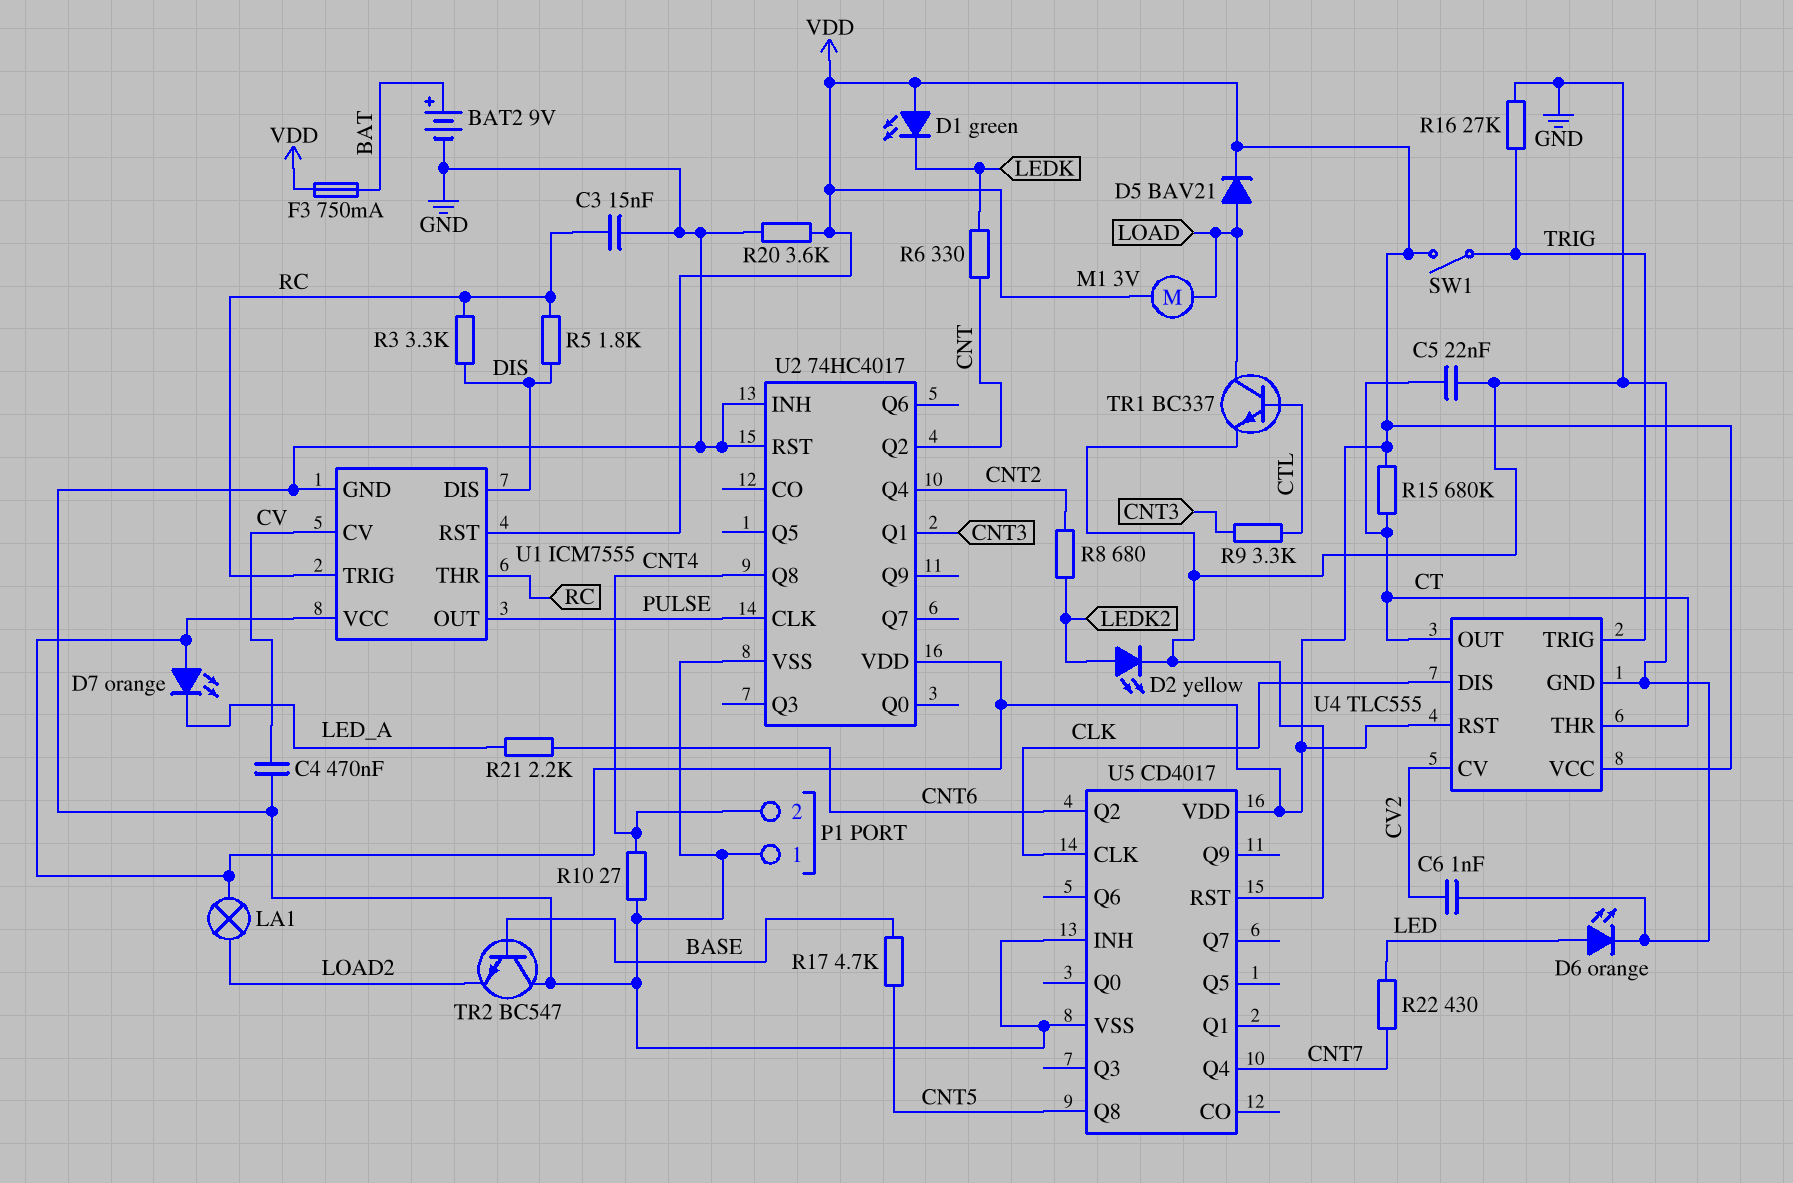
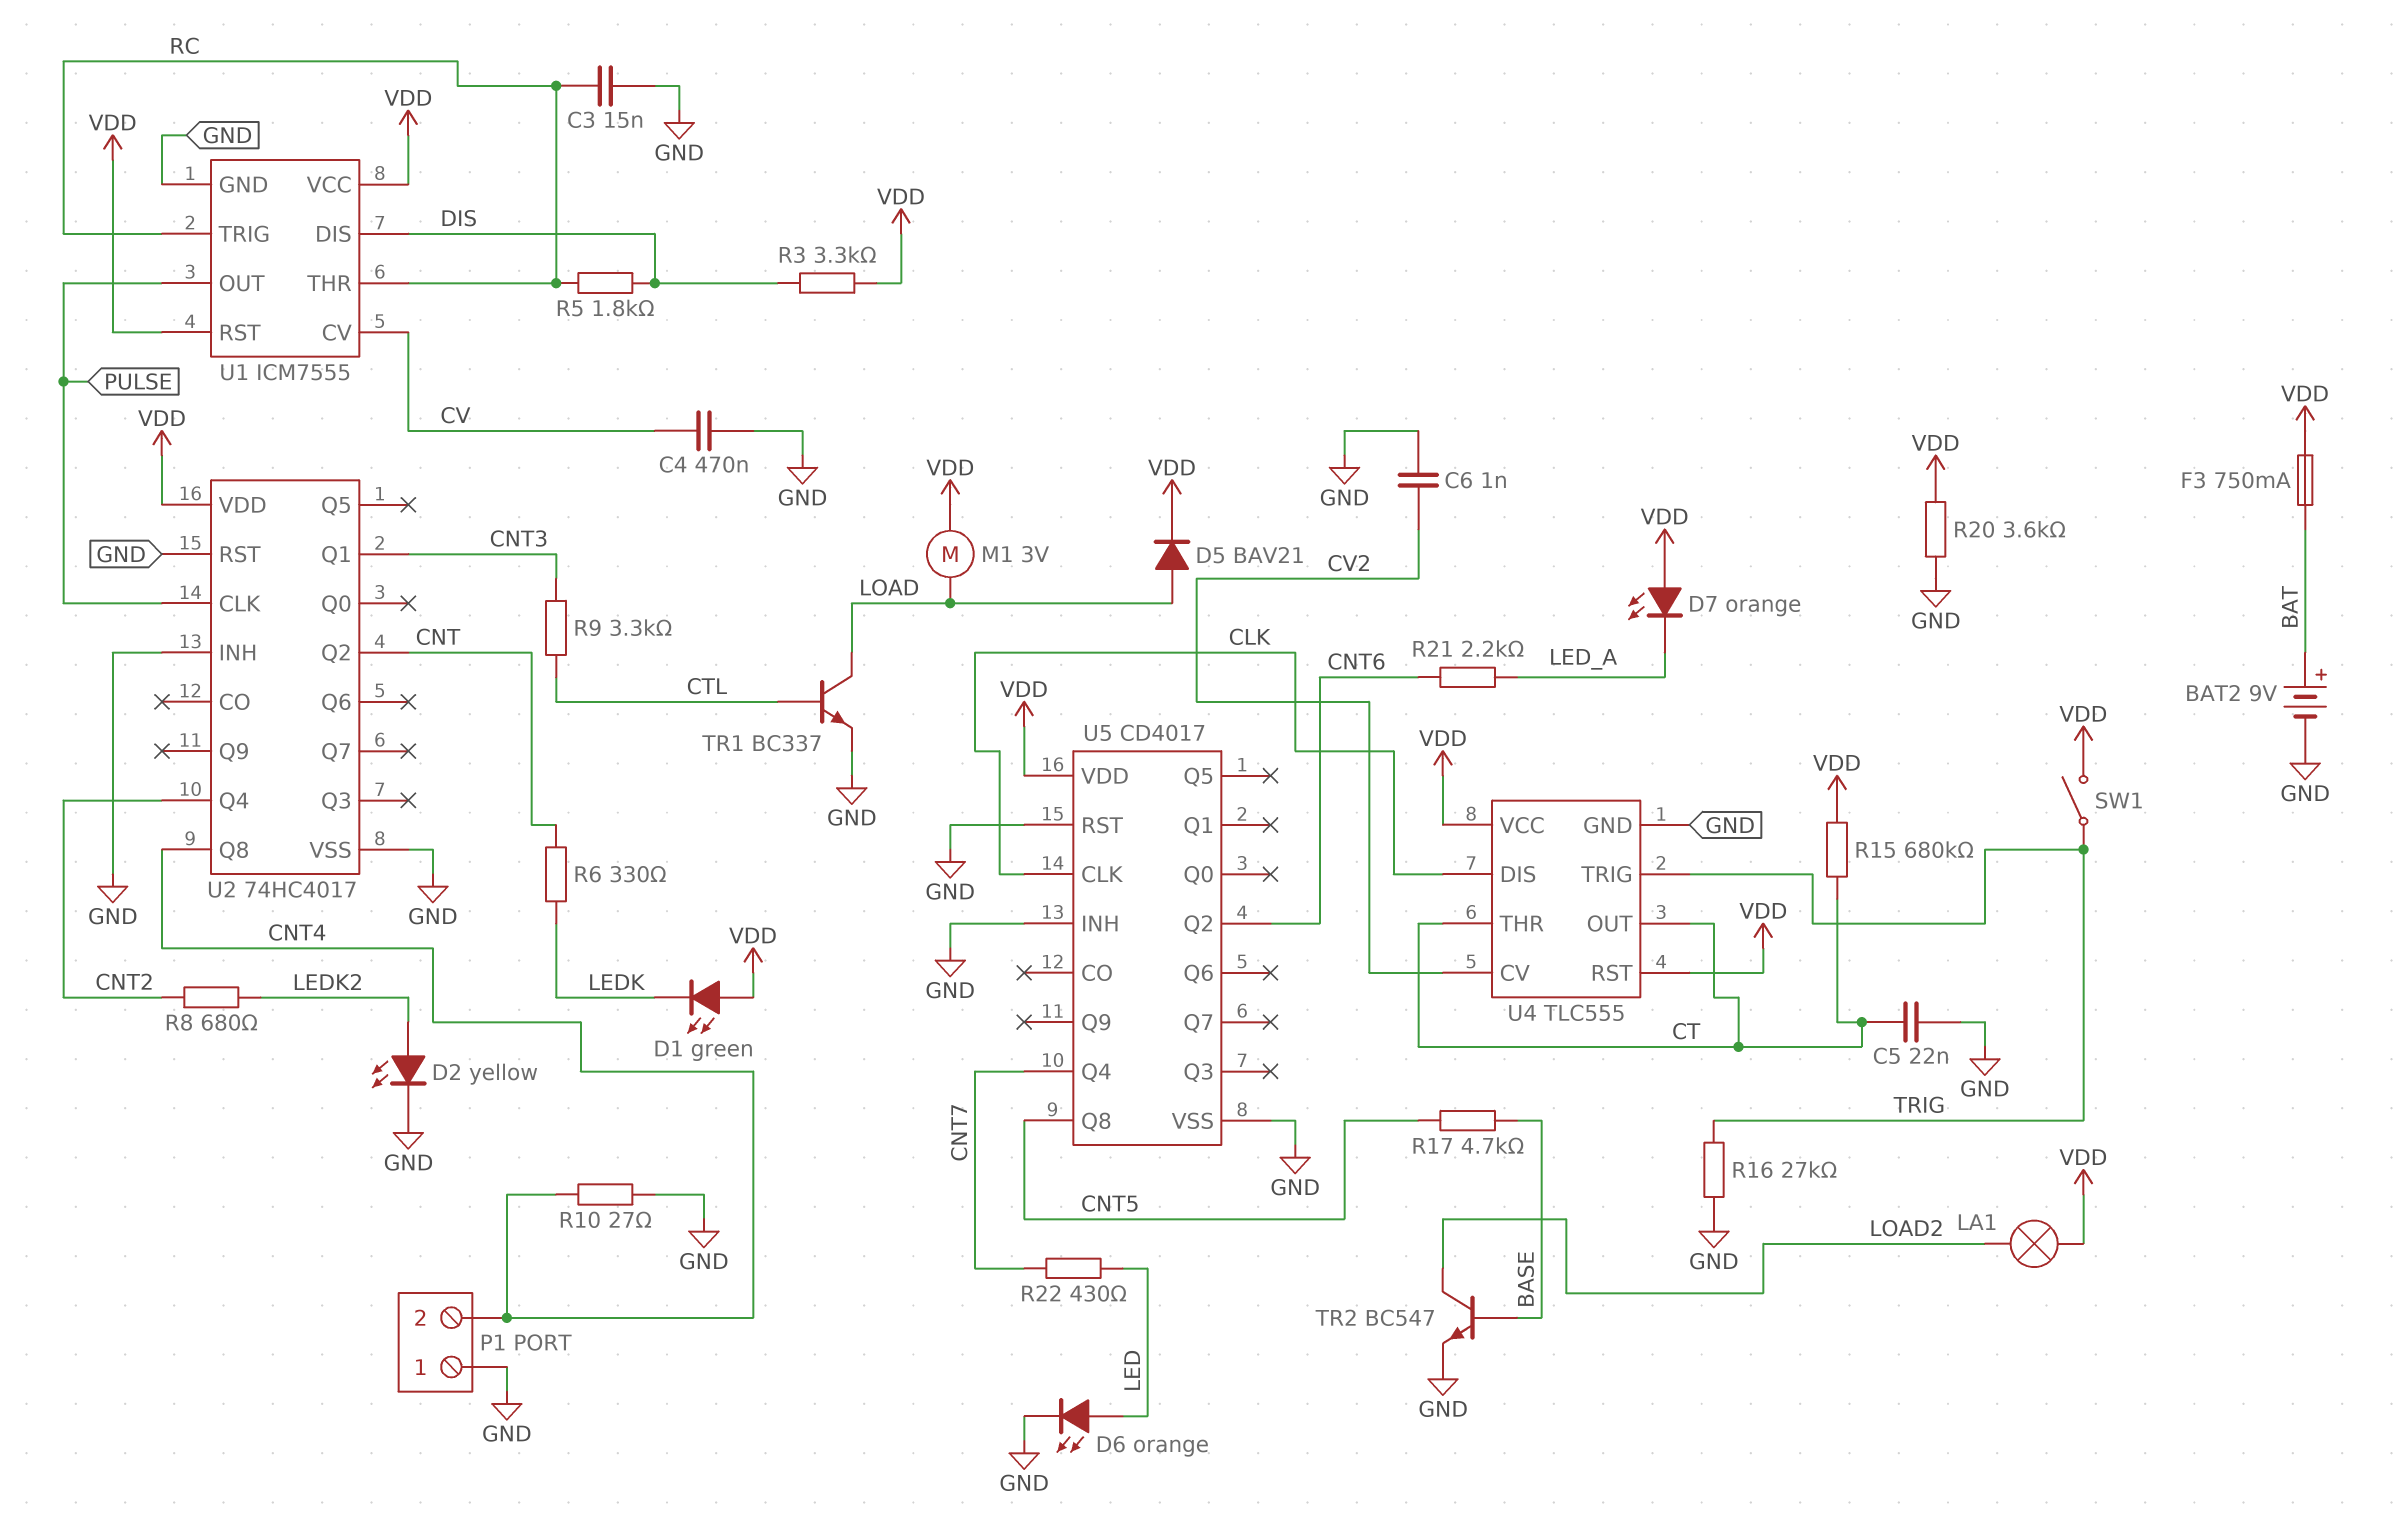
R3: 3.3k (DIS, RC) -> 3.3k (DIS, VDD)
TR2: NPN BC547 (B BASE, C GND, E LOAD2) -> NPN BC547 (B BASE, C LOAD2, E GND)

